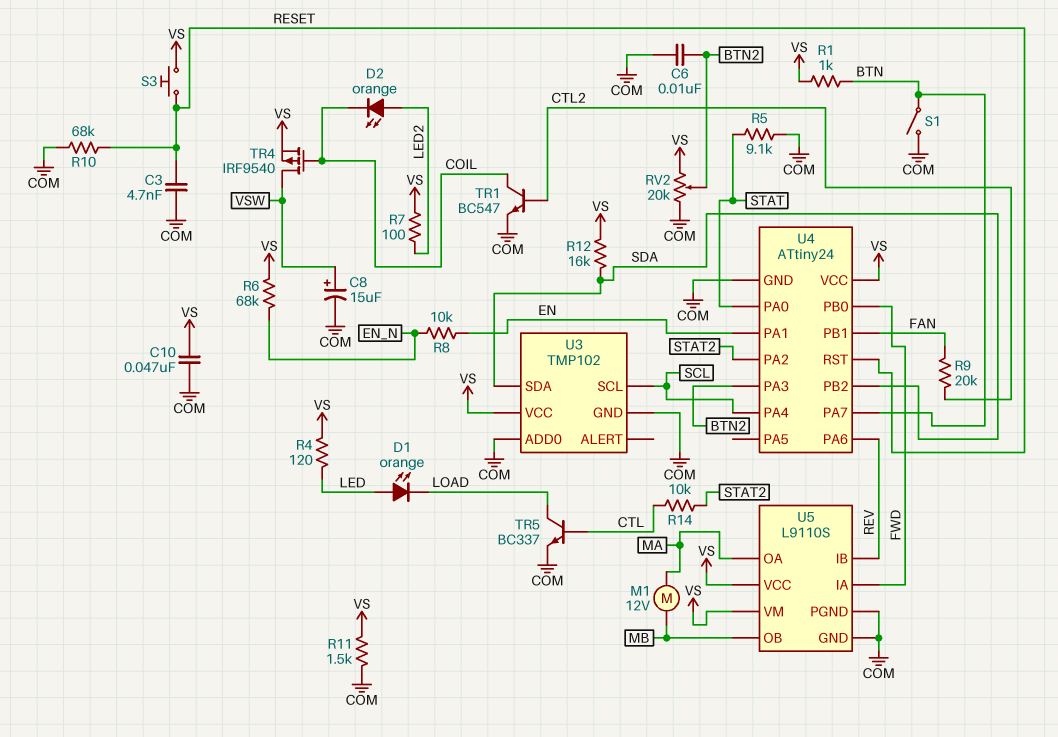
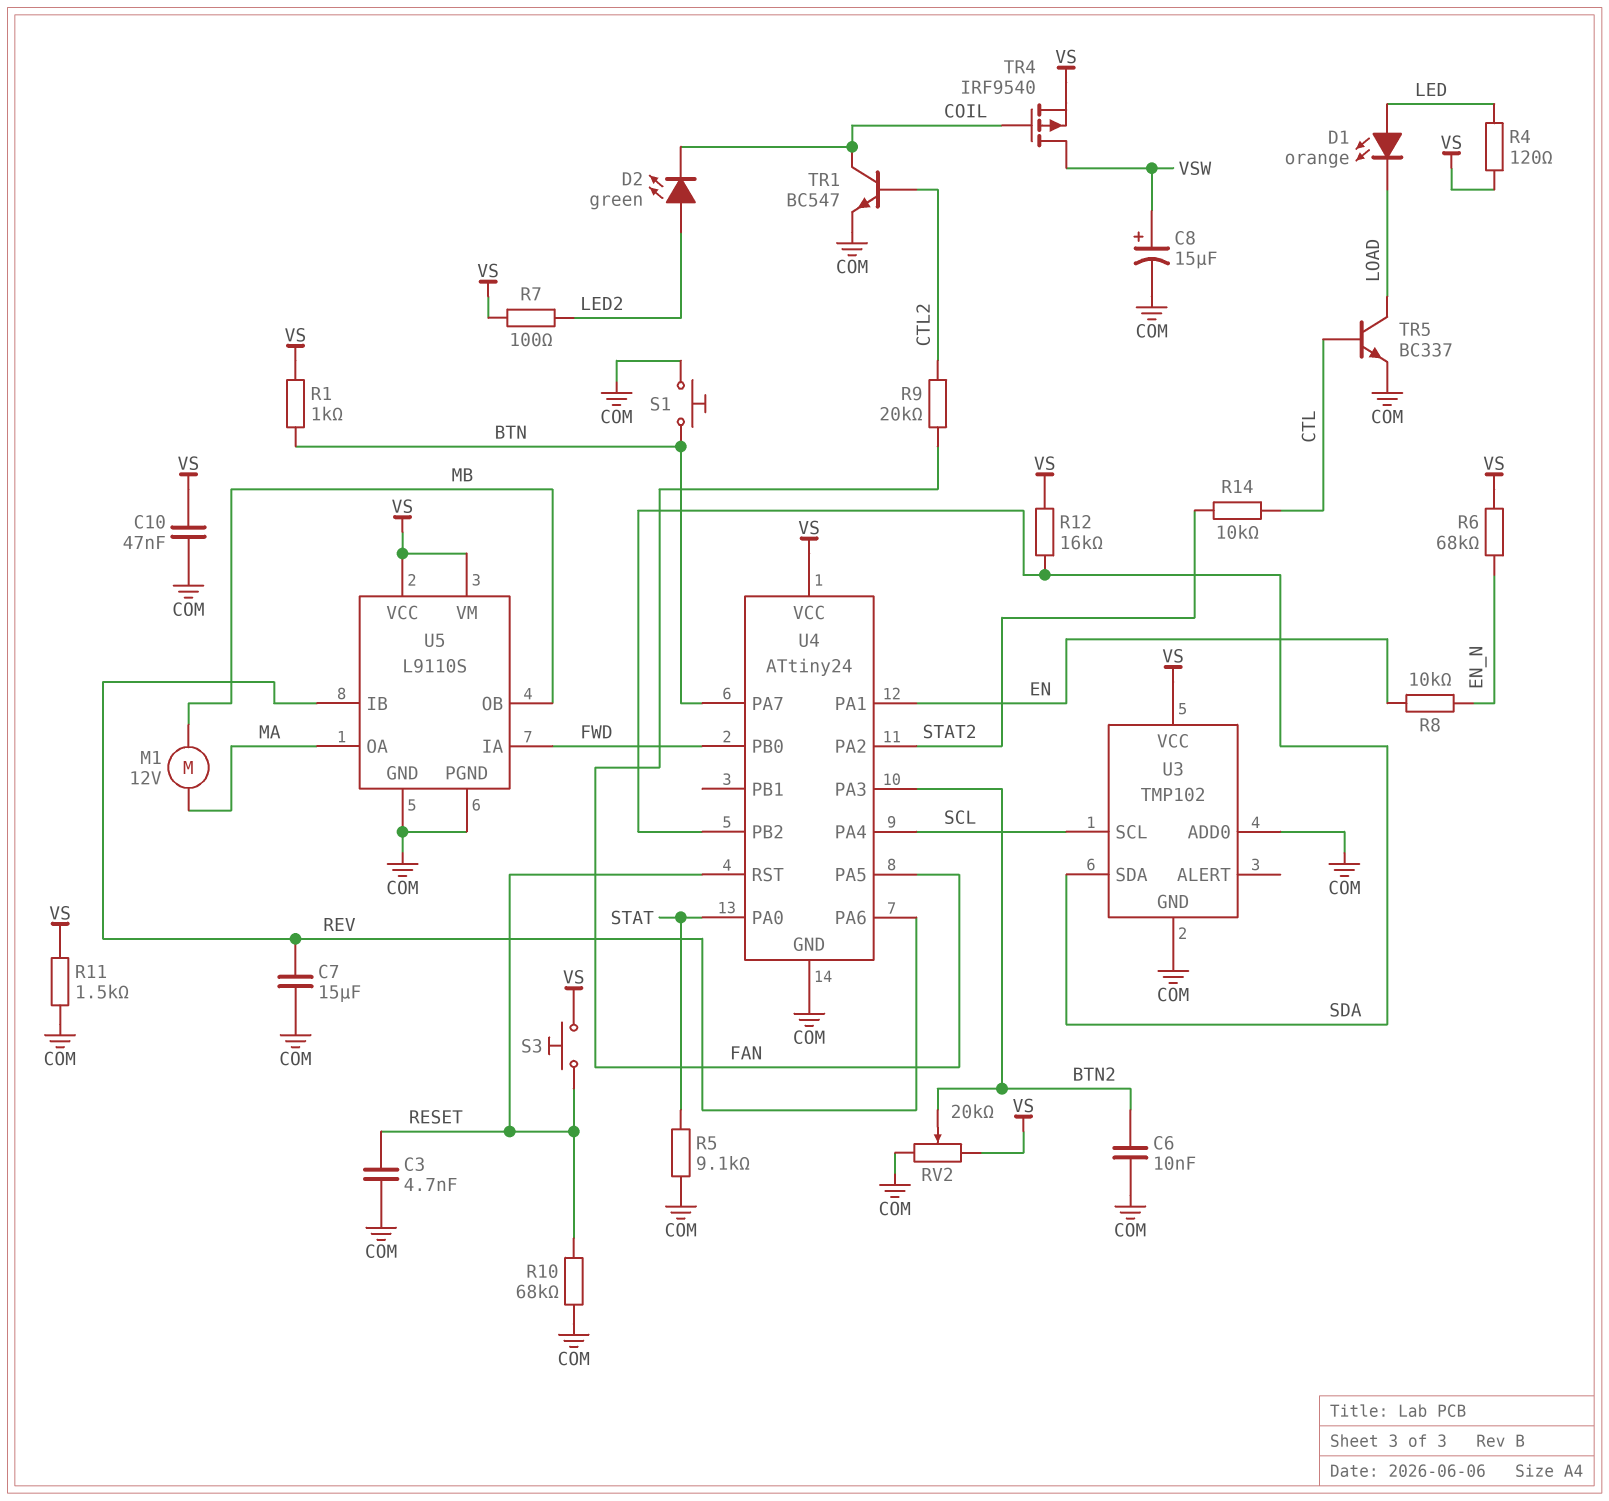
C7: none -> 15uF (COM, REV)
D2: LED orange (A LED2, K COIL) -> LED green (A LED2, K COIL)
S1: switch (BTN, COM) -> button (BTN, COM)
U4 pin PA5: none -> FAN
U4 pin PB1: FAN -> none

